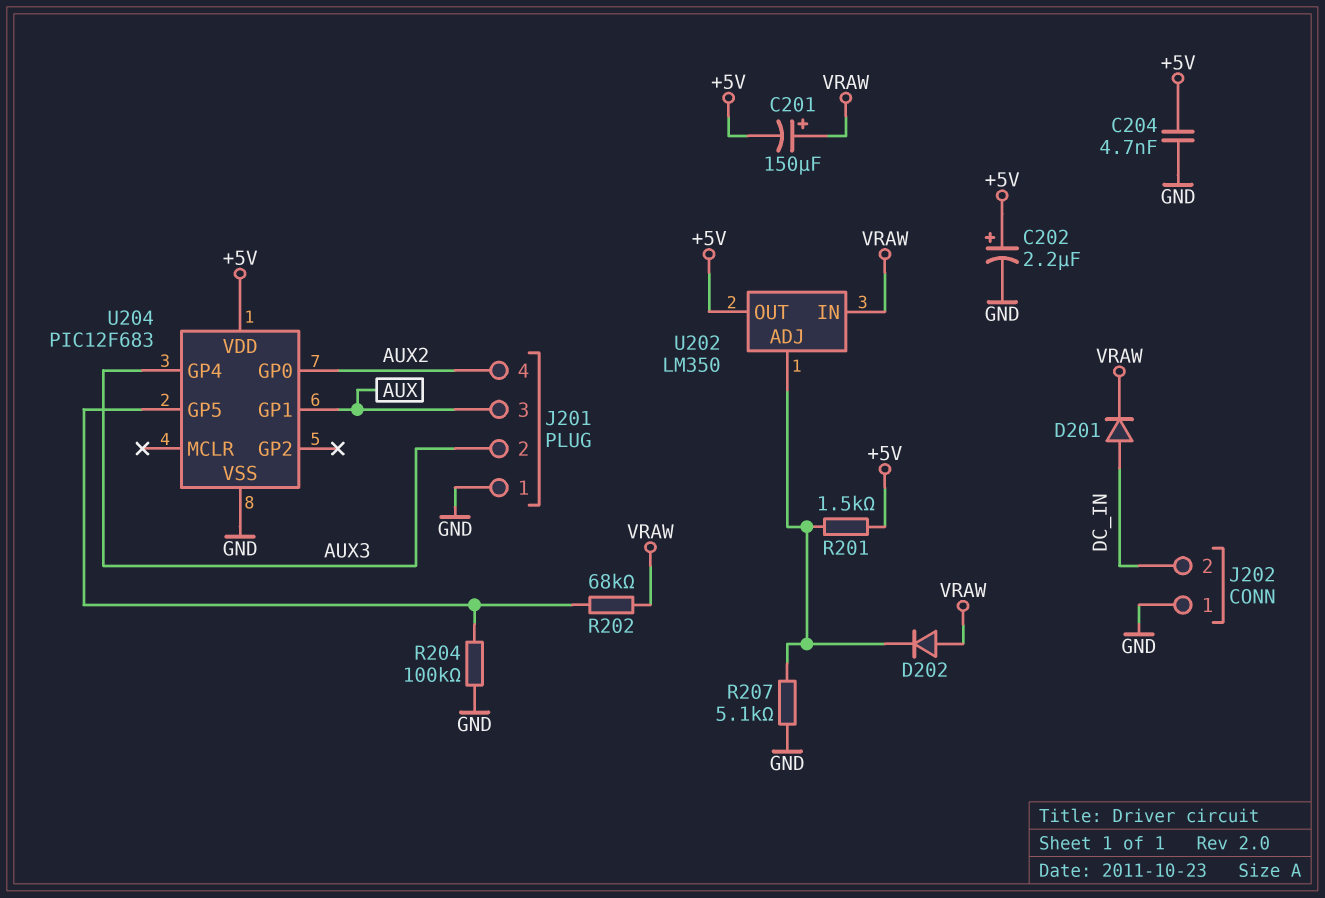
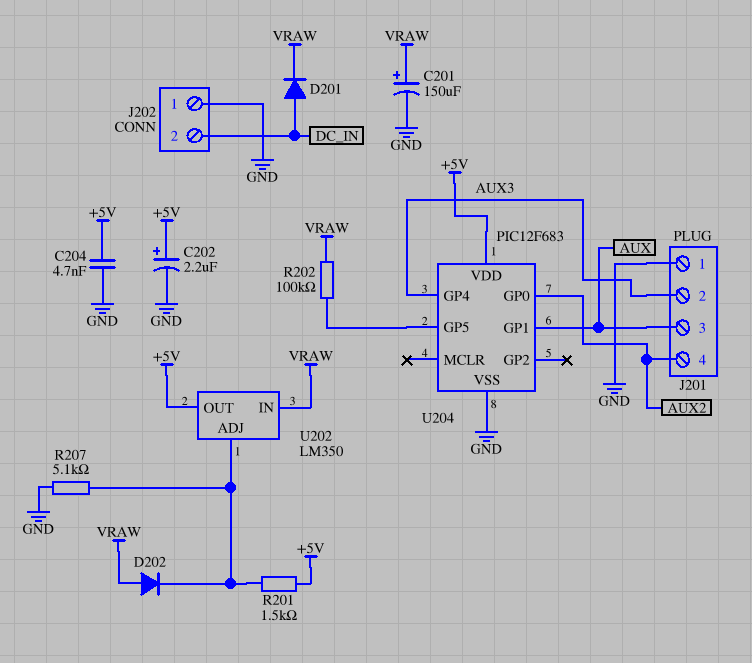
C201: 150uF (plus VRAW, minus +5V) -> 150uF (plus VRAW, minus GND)
R202: 68k (U204/GP5, VRAW) -> 100k (U204/GP5, VRAW)
R204: 100k (GND, U204/GP5) -> none

